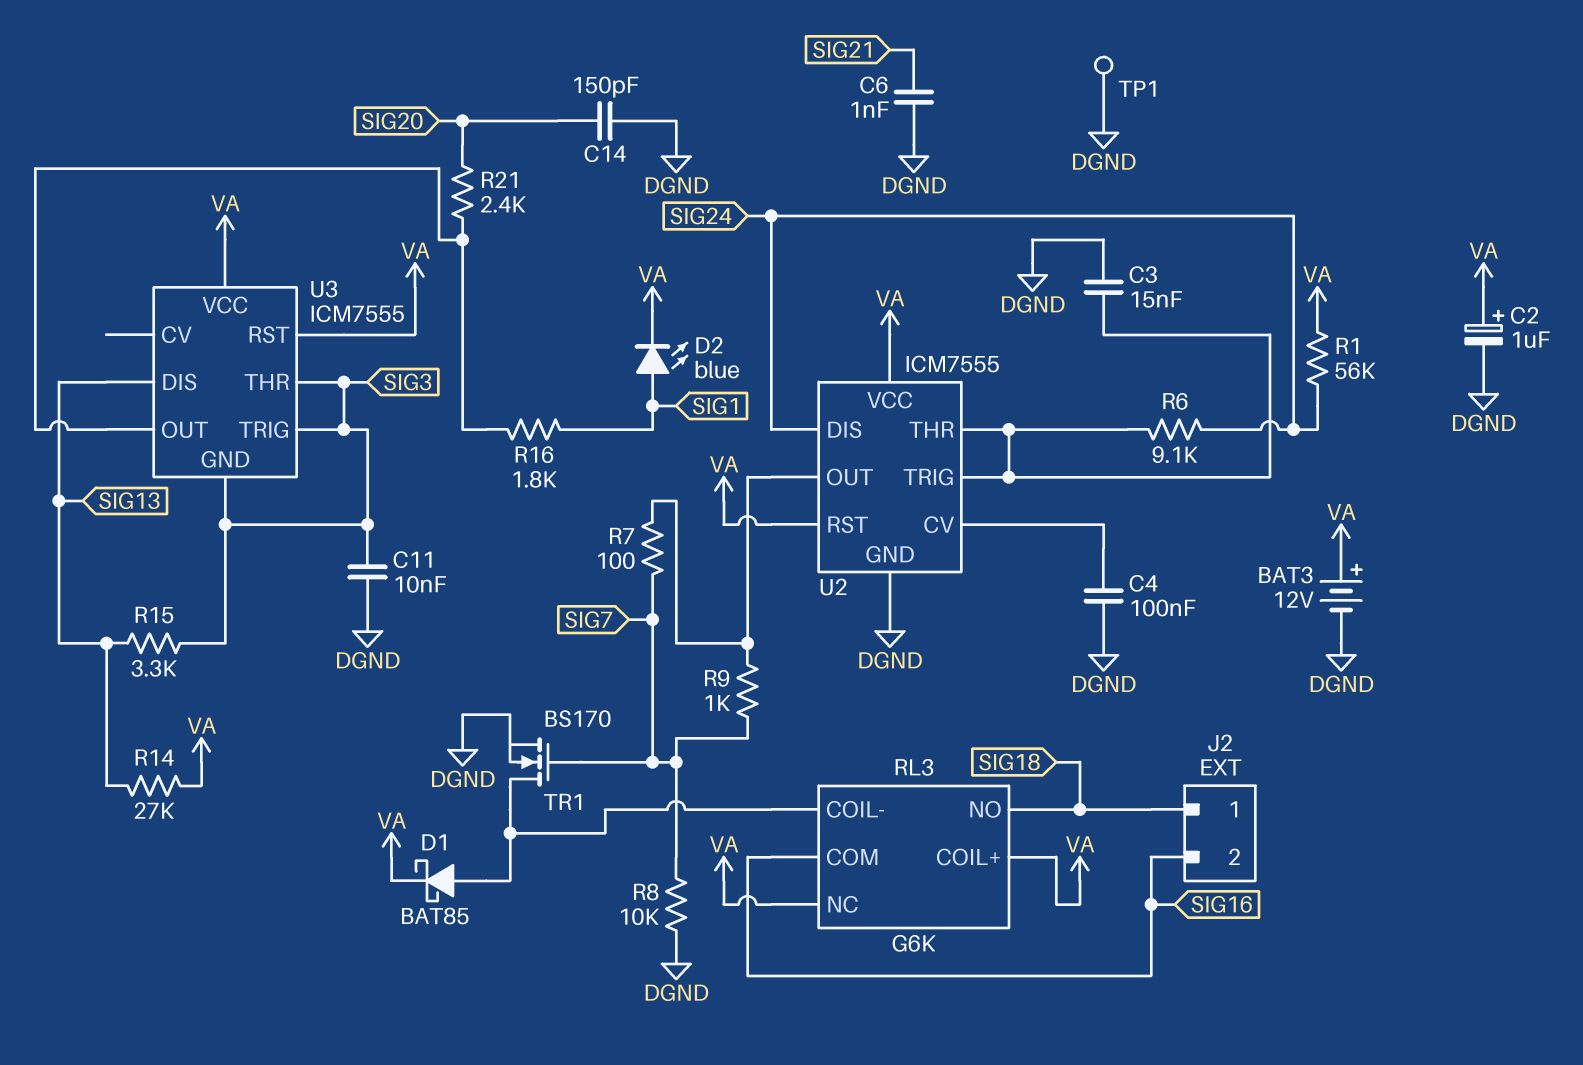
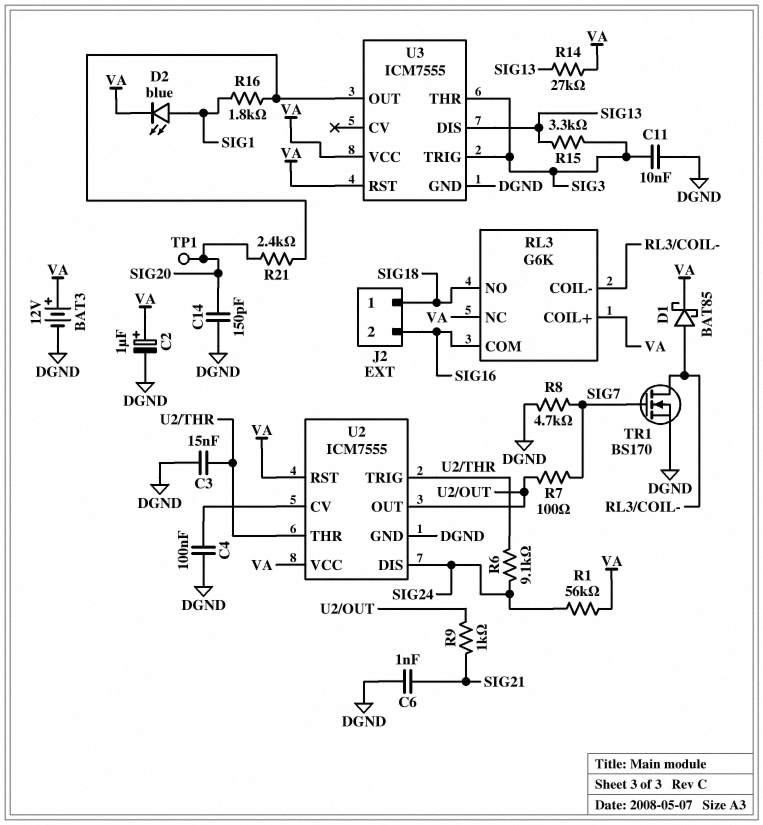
R8: 10k (DGND, SIG7) -> 4.7k (DGND, SIG7)
R9: 1k (SIG7, U2/OUT) -> 1k (SIG21, U2/OUT)
TP1: test point (DGND) -> test point (SIG20)
U3 pin GND: SIG3 -> DGND

